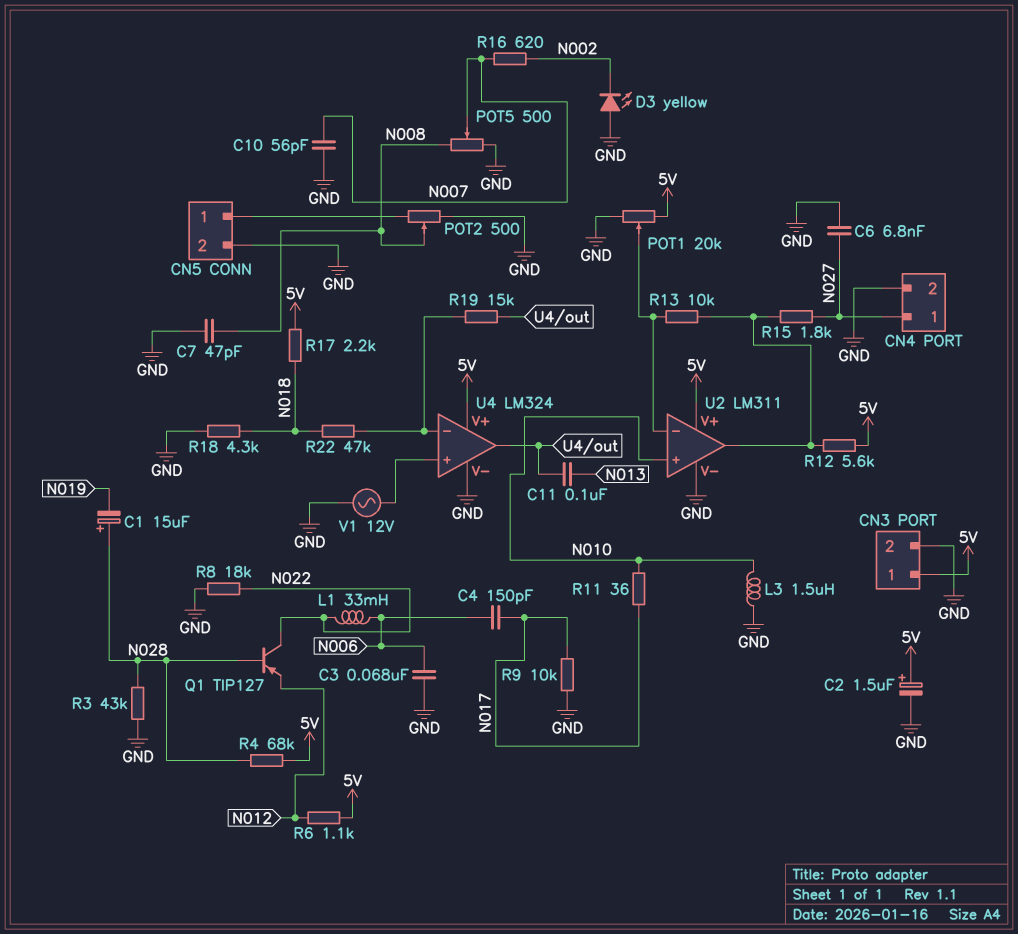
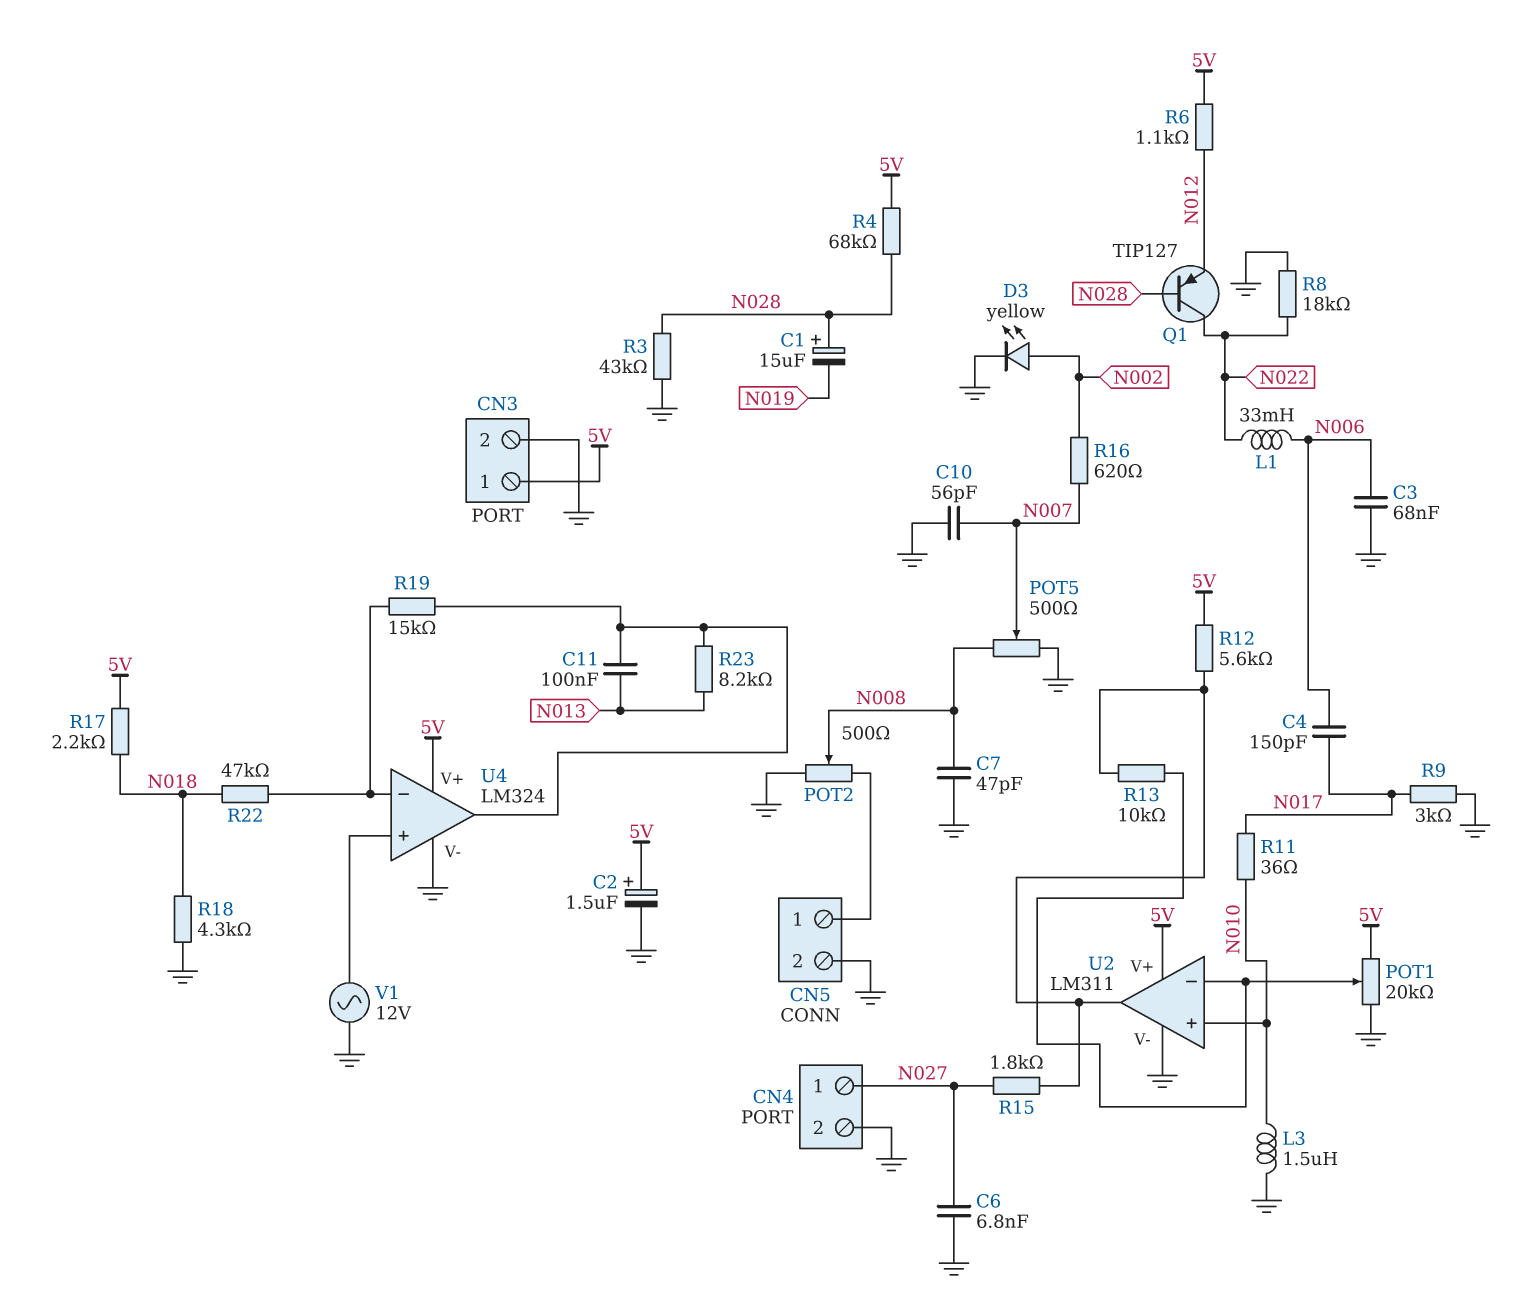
D3: LED yellow (A GND, K N002) -> LED yellow (A N002, K GND)
R9: 10k (GND, N017) -> 3k (GND, N017)
R23: none -> 8.2k (N013, U4/out)

